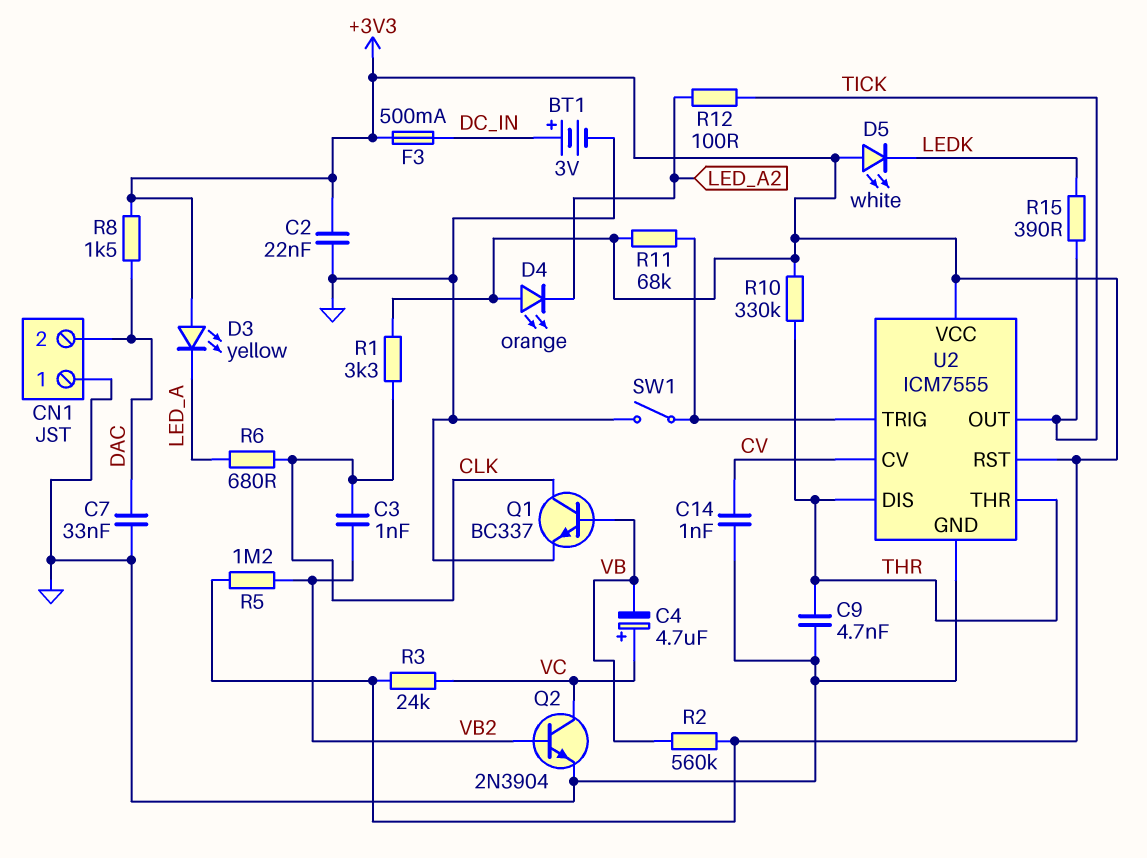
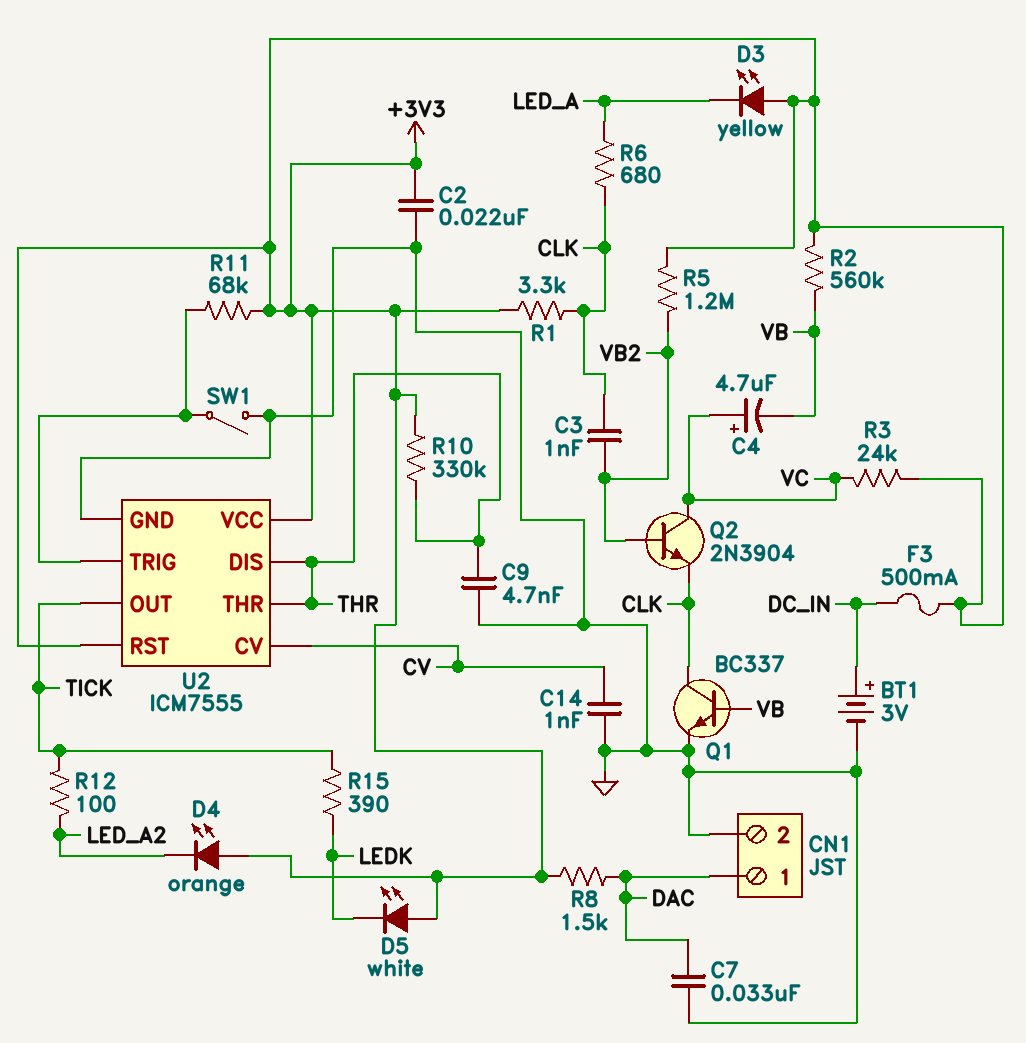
CN1 pin 1: GND -> DAC
CN1 pin 2: DAC -> GND
Q2: NPN 2N3904 (B VB2, C VC, E GND) -> NPN 2N3904 (B VB2, C VC, E CLK)

